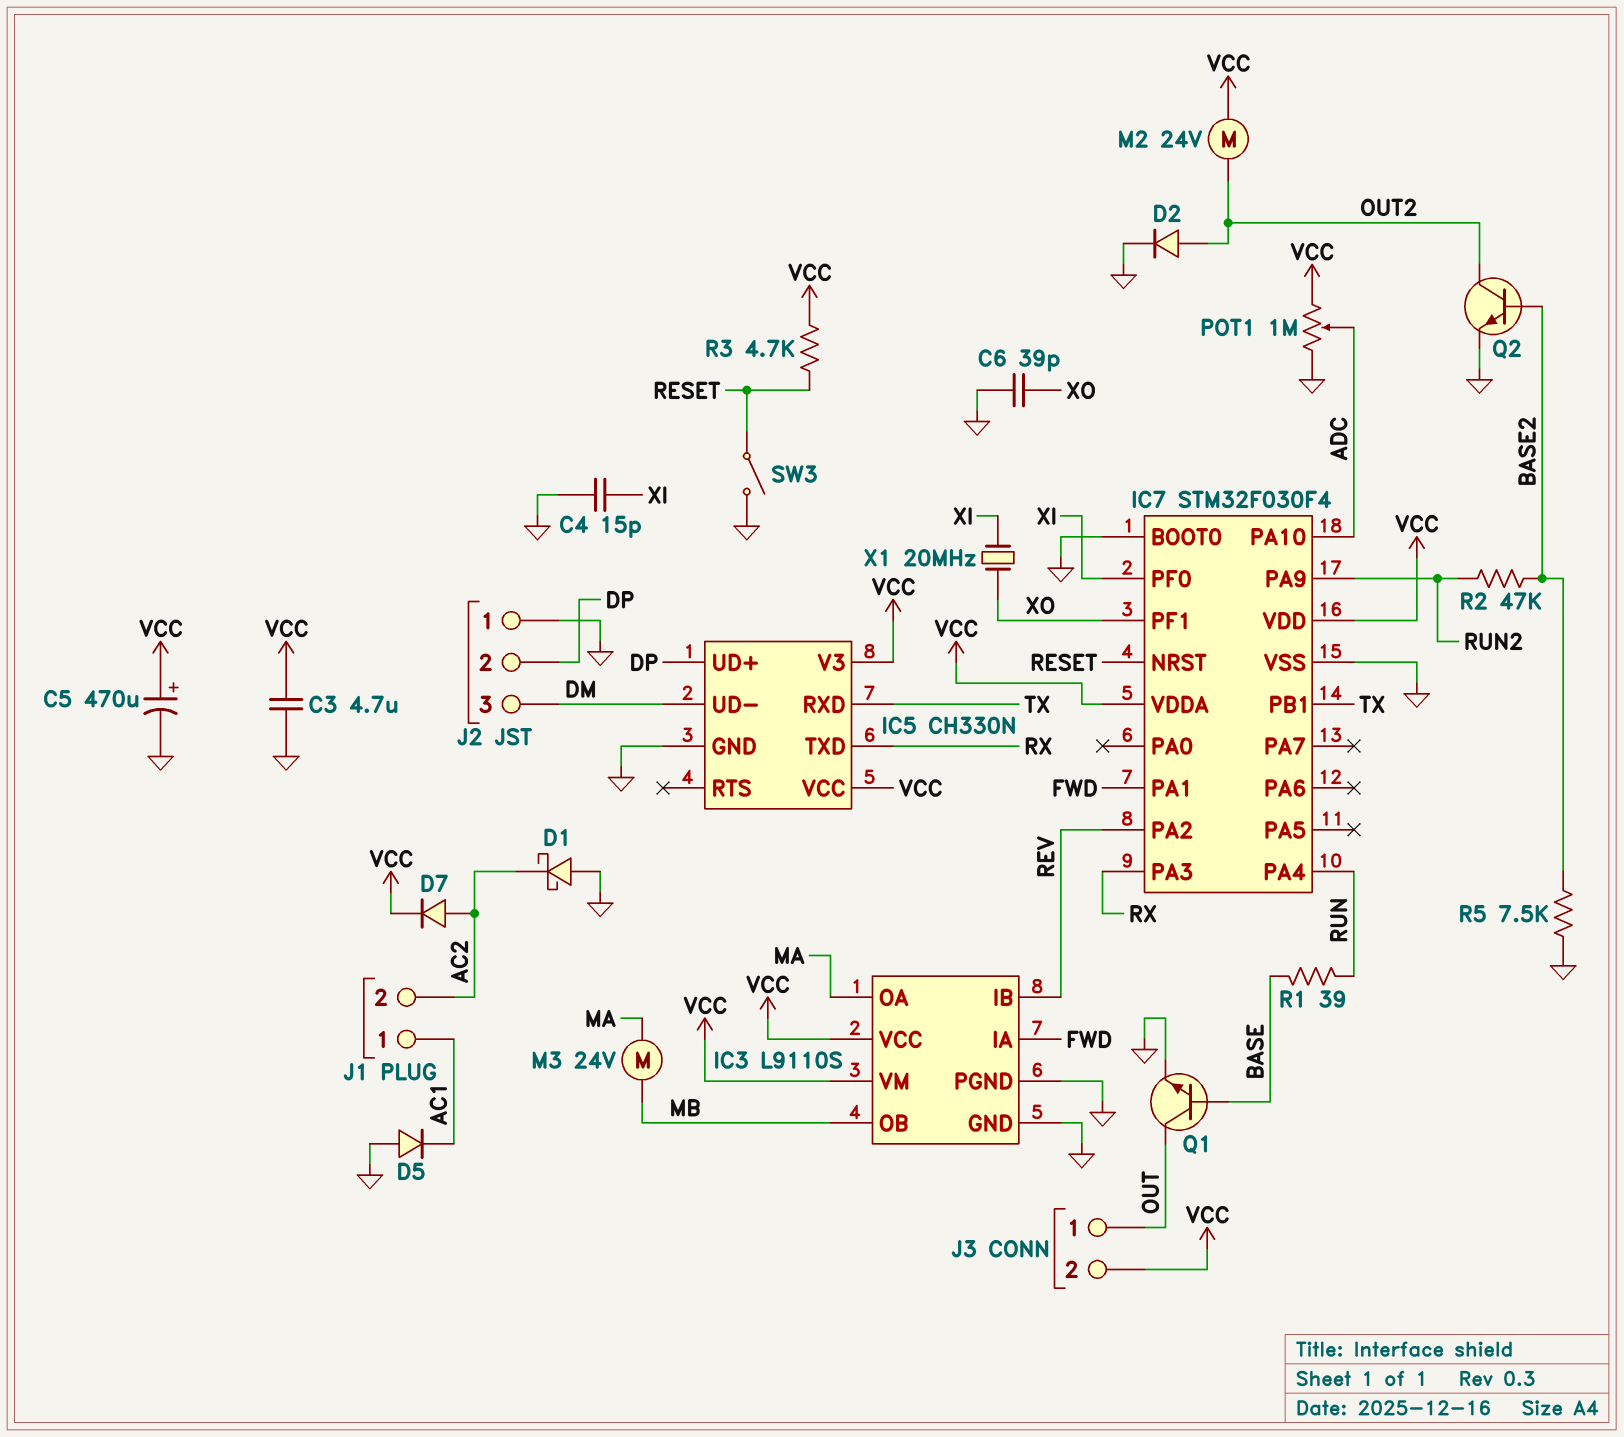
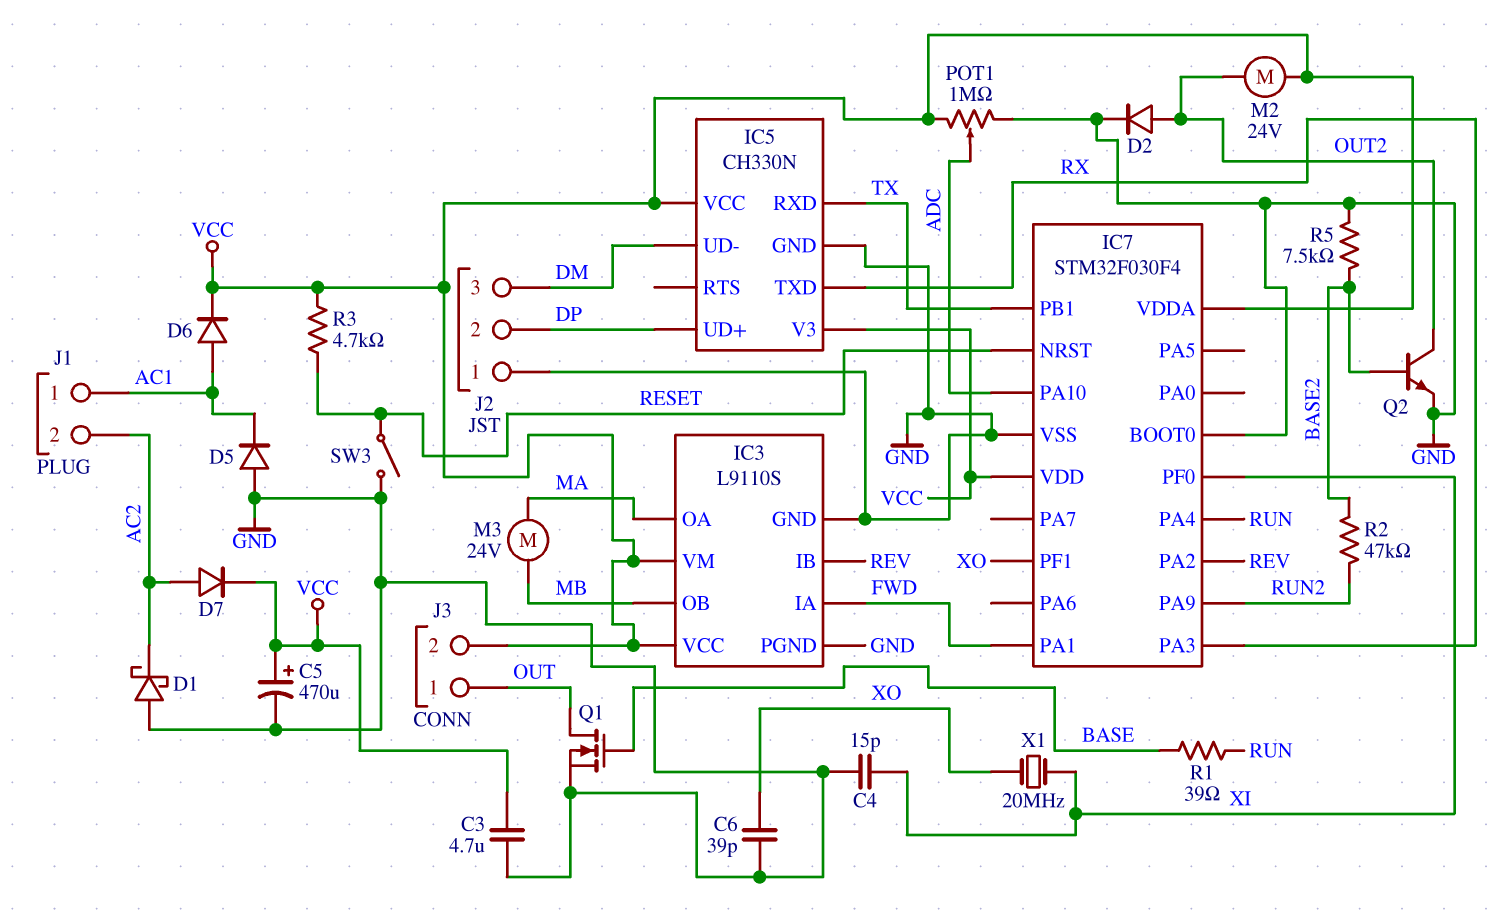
D6: none -> diode (A AC1, K VCC)
Q1: NPN (B BASE, C OUT, E GND) -> NMOS (G BASE, D OUT, S GND)

